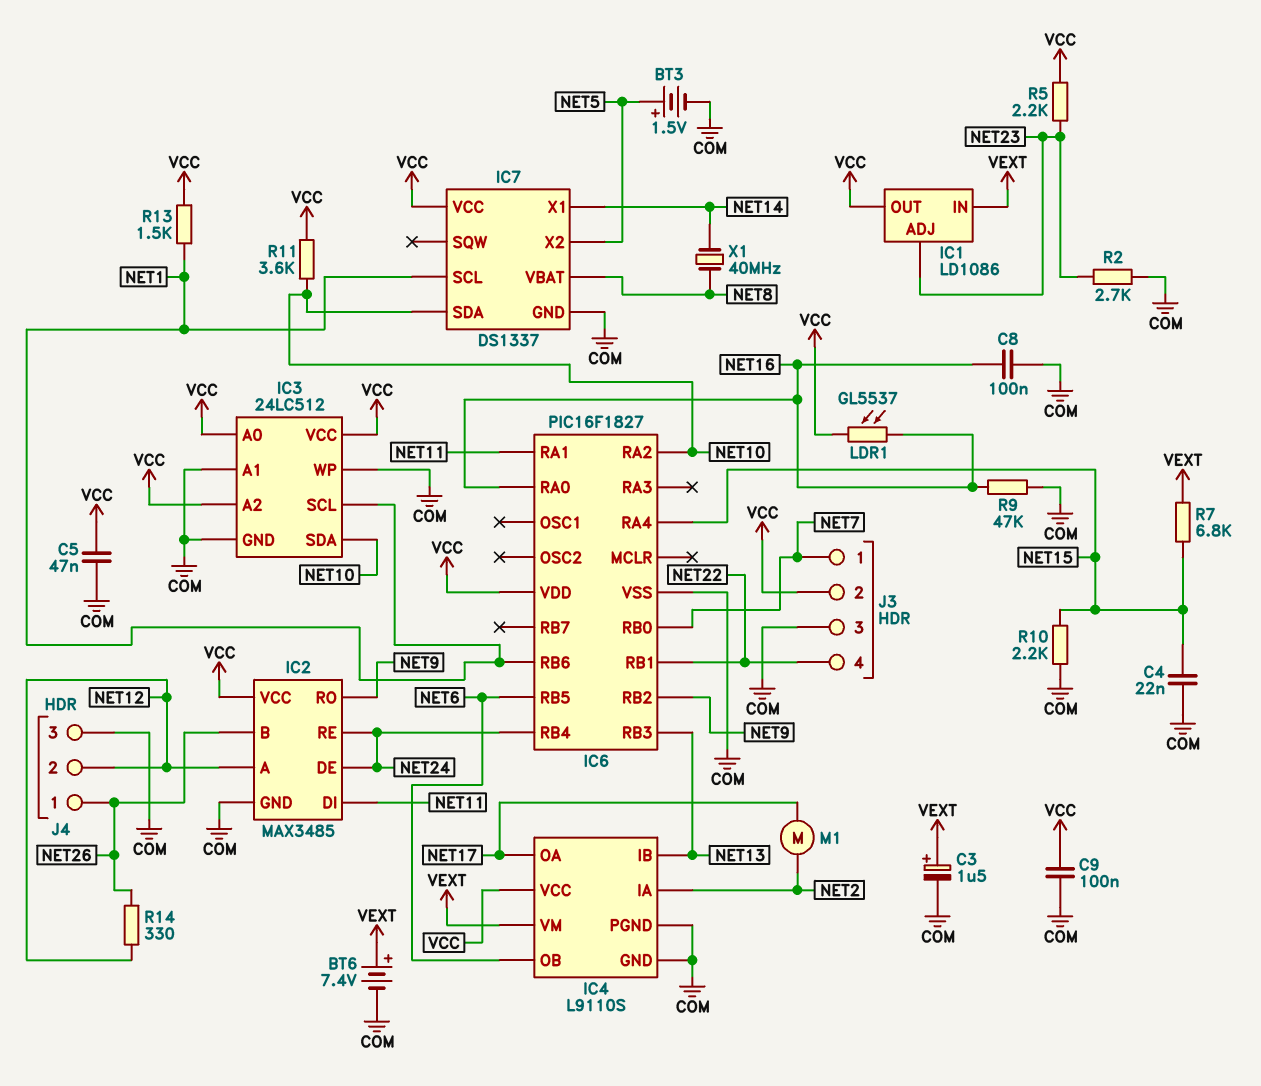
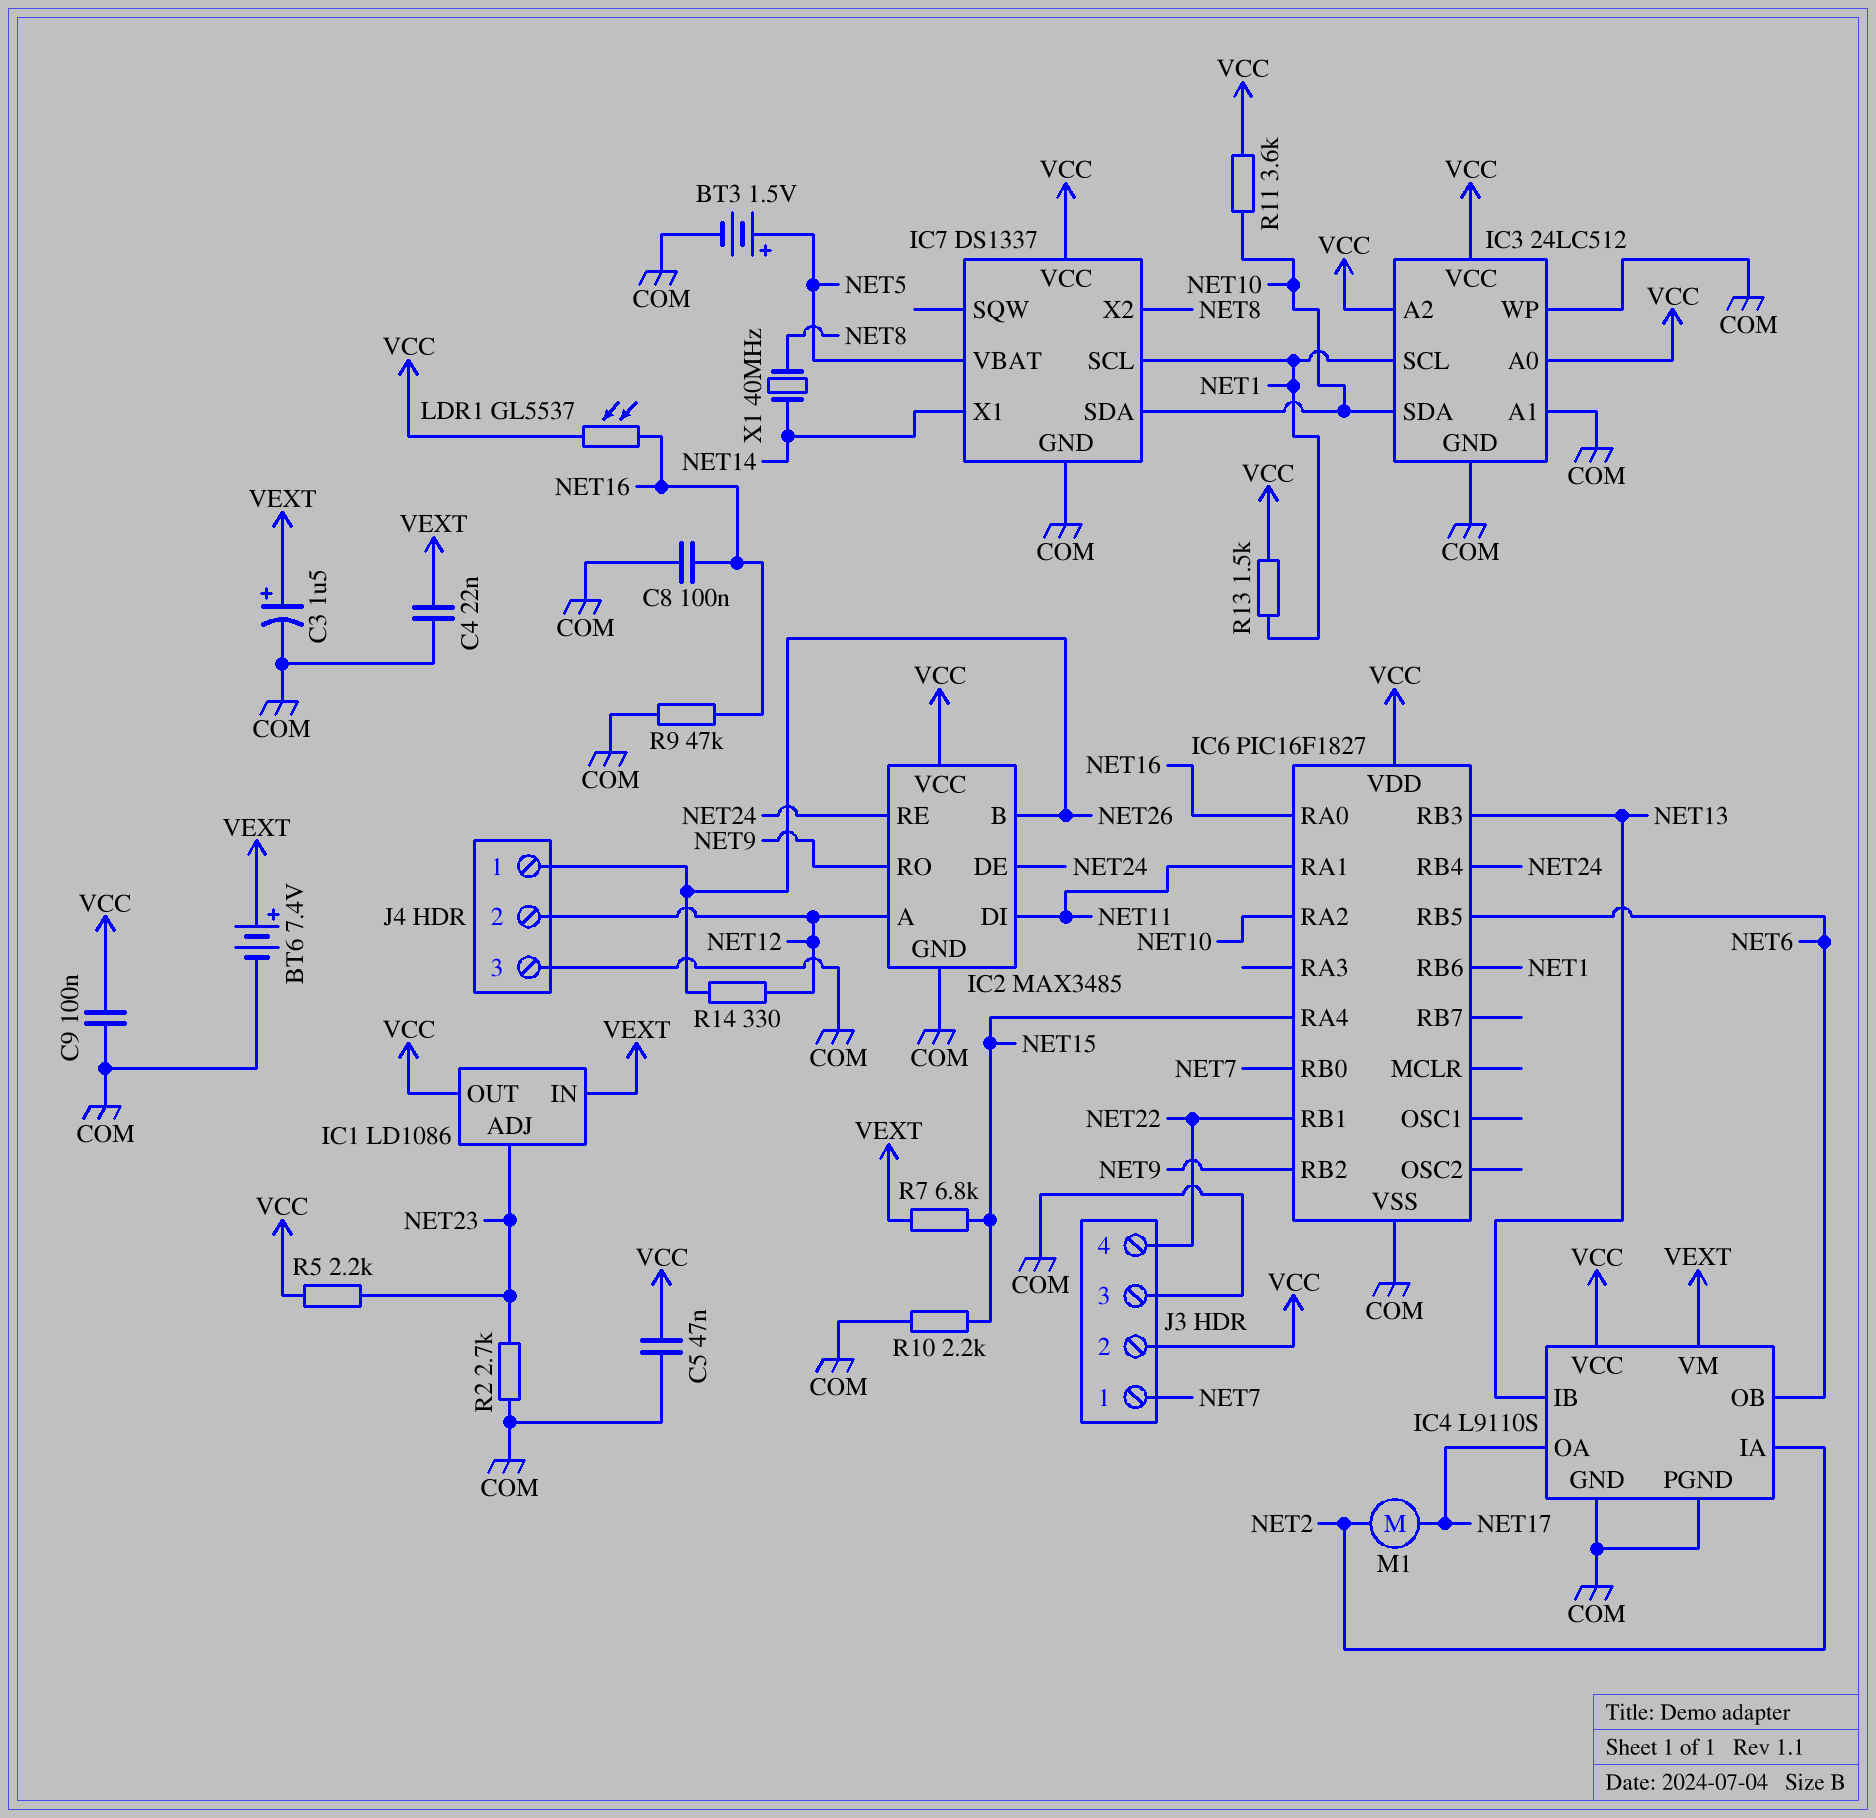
C4: 22nF (COM, NET15) -> 22nF (COM, VEXT)
IC7 pin VBAT: NET8 -> NET5
IC7 pin X2: NET5 -> NET8

